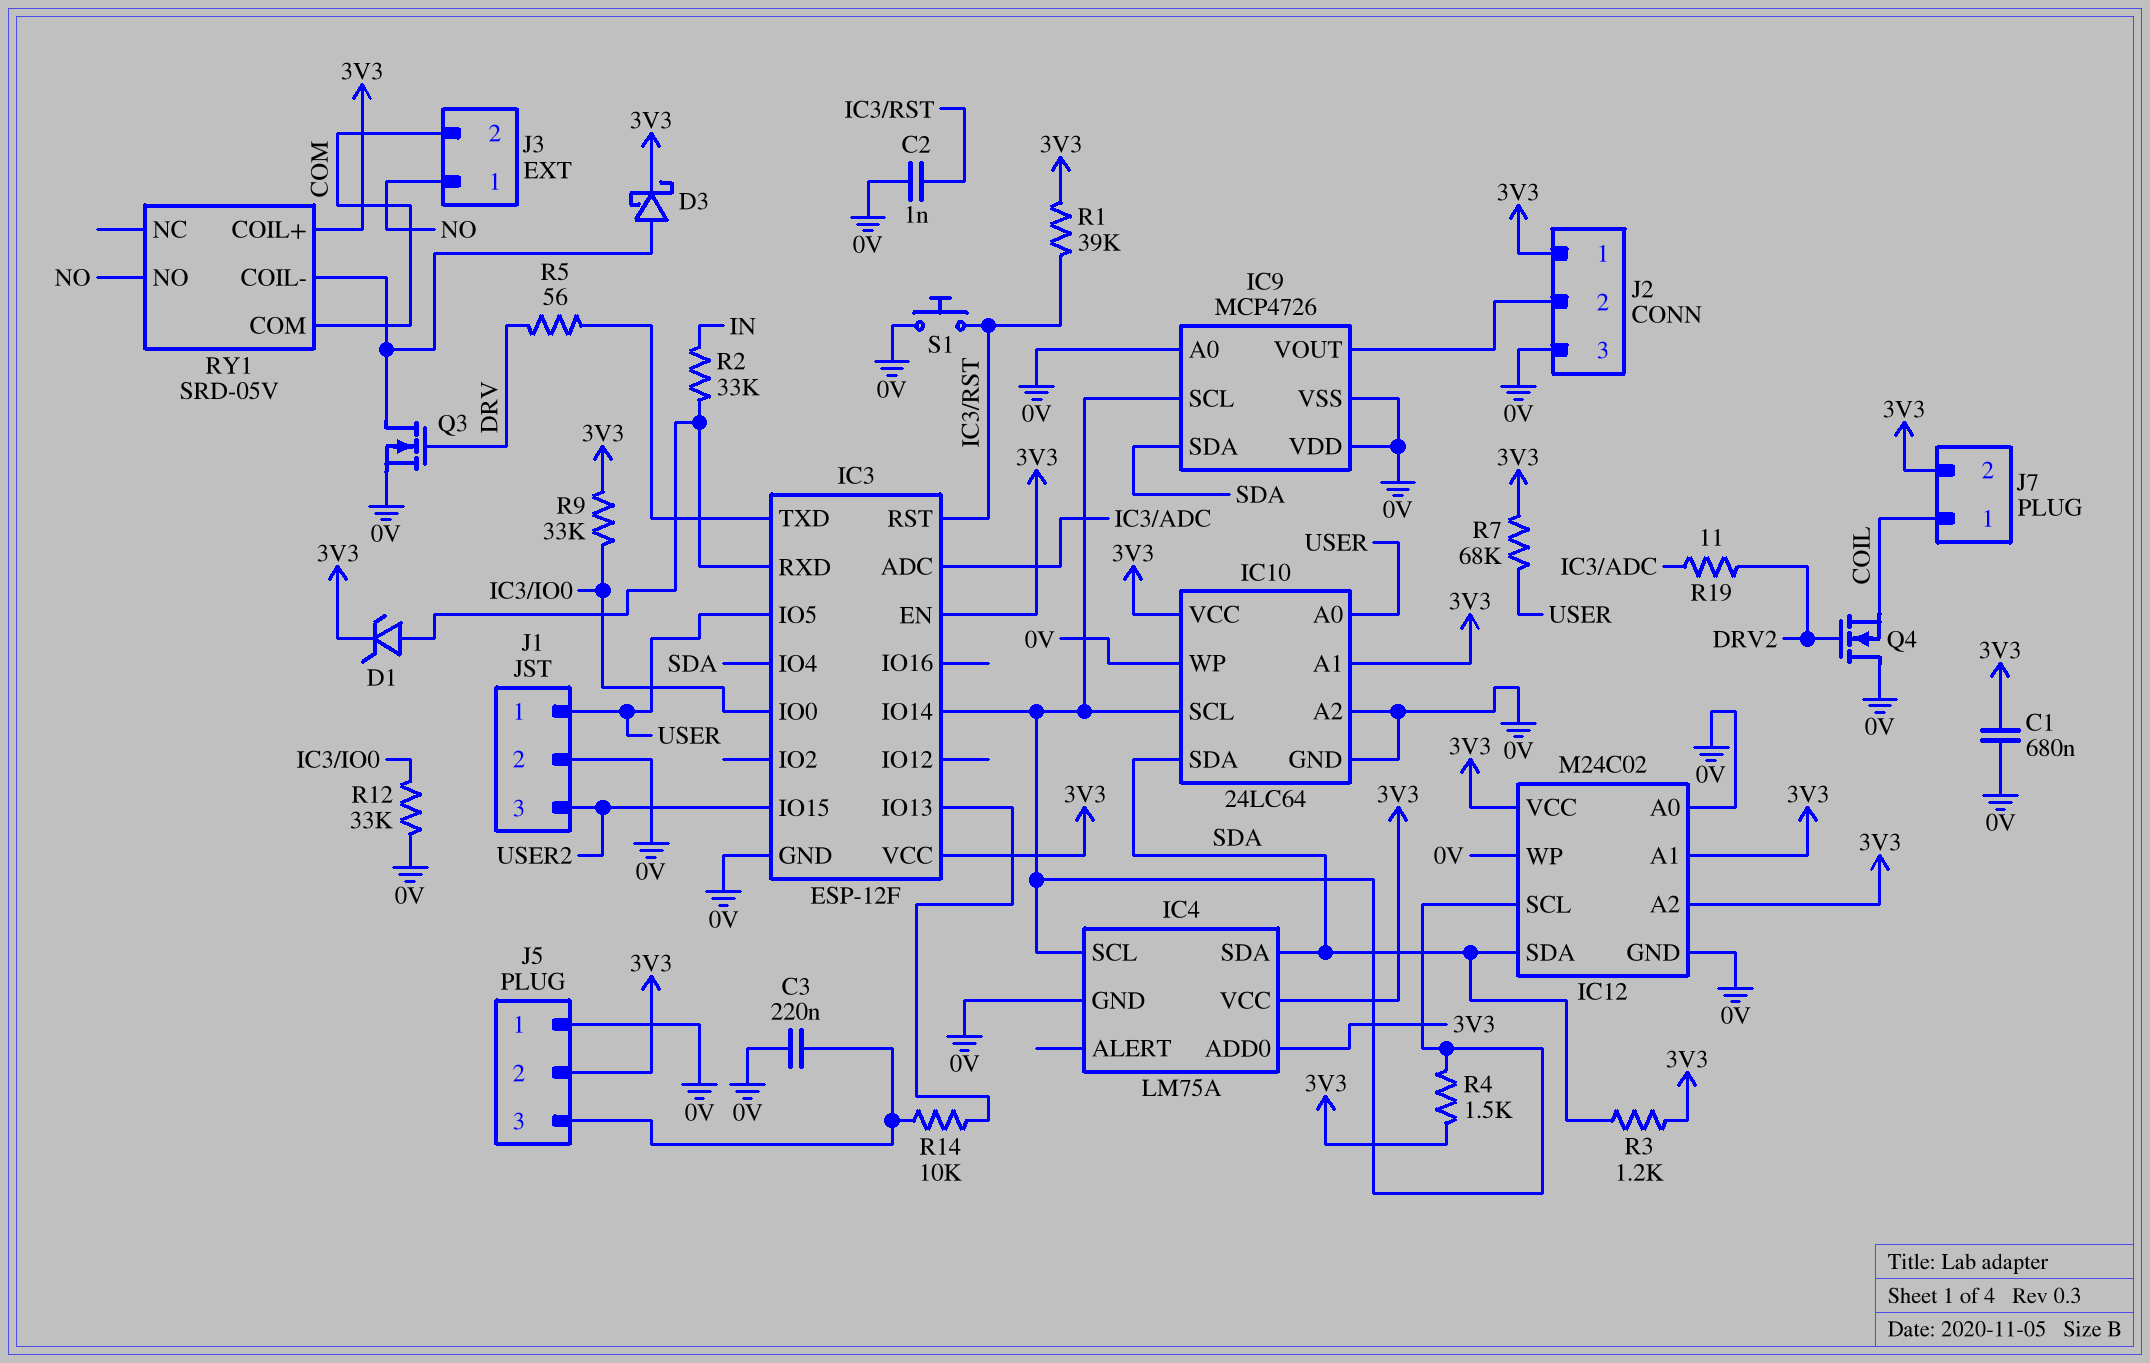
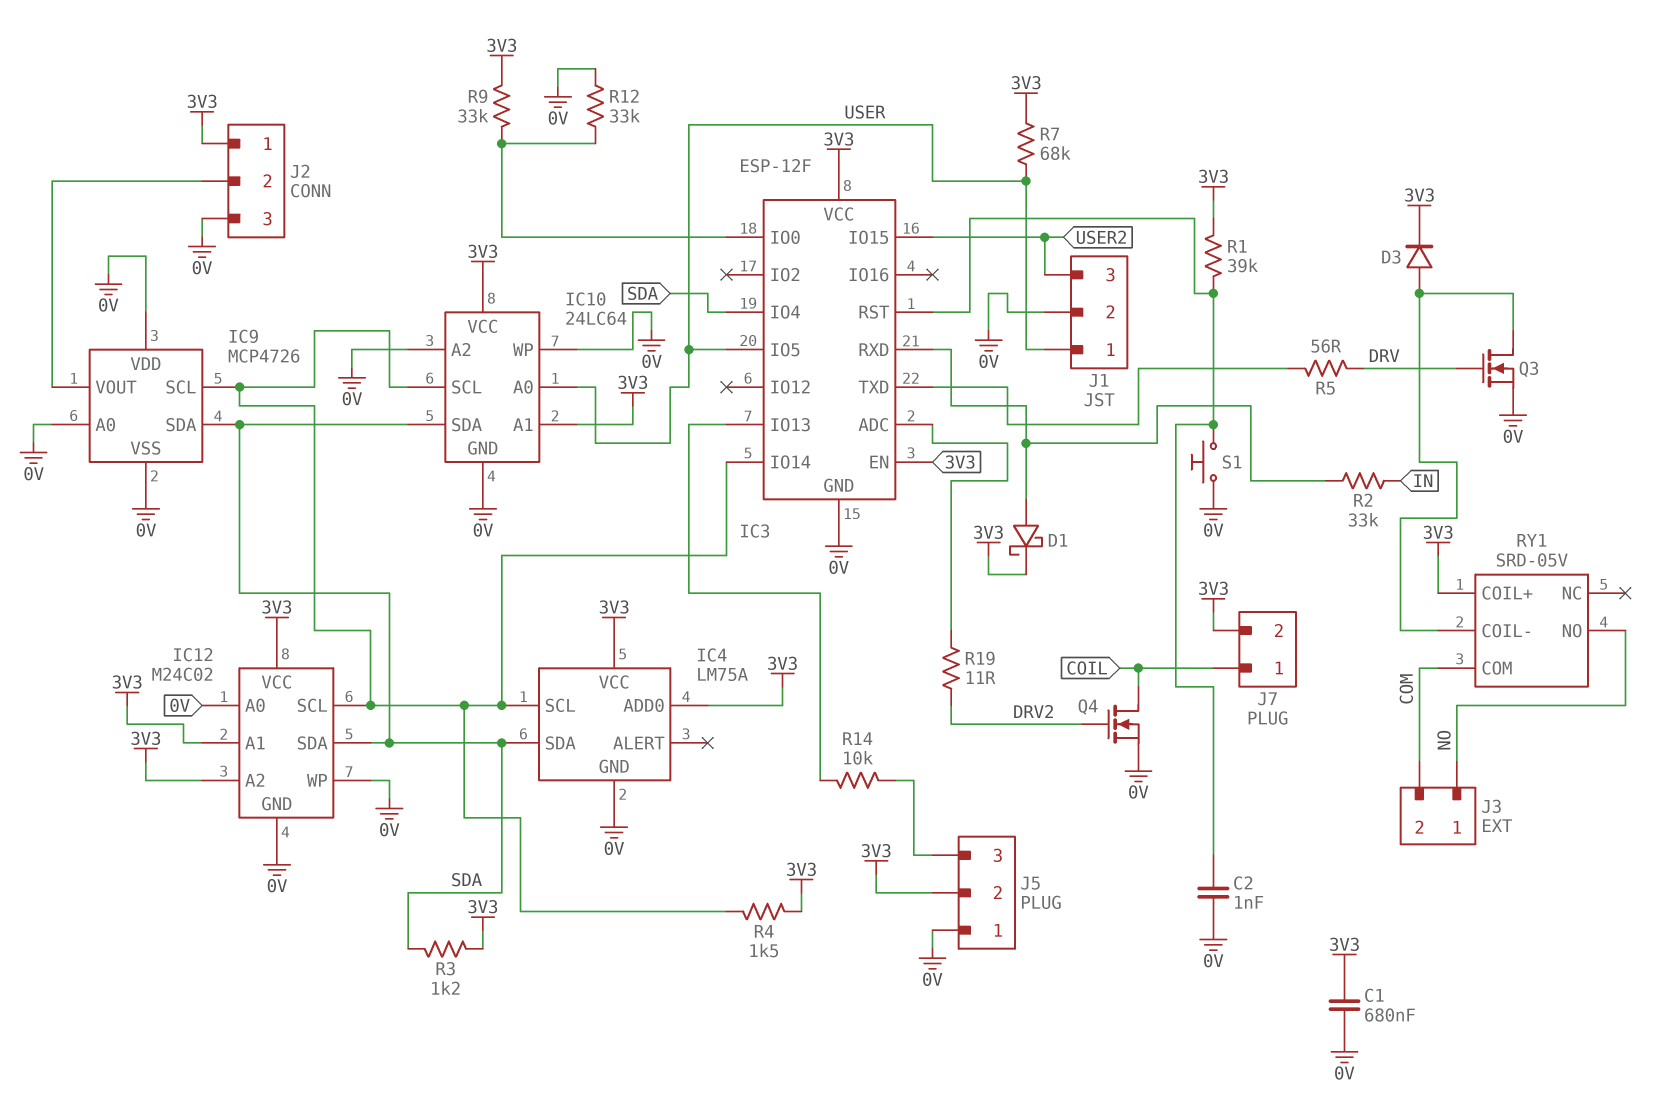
C3: 220nF (0V, J5/3) -> none
D1: zener (A IC3/RXD, K 3V3) -> schottky (A IC3/RXD, K 3V3)
D3: schottky (A RY1/COIL-, K 3V3) -> diode (A RY1/COIL-, K 3V3)
Q4: NMOS (G DRV2, D 0V, S COIL) -> NMOS (G DRV2, D COIL, S 0V)

